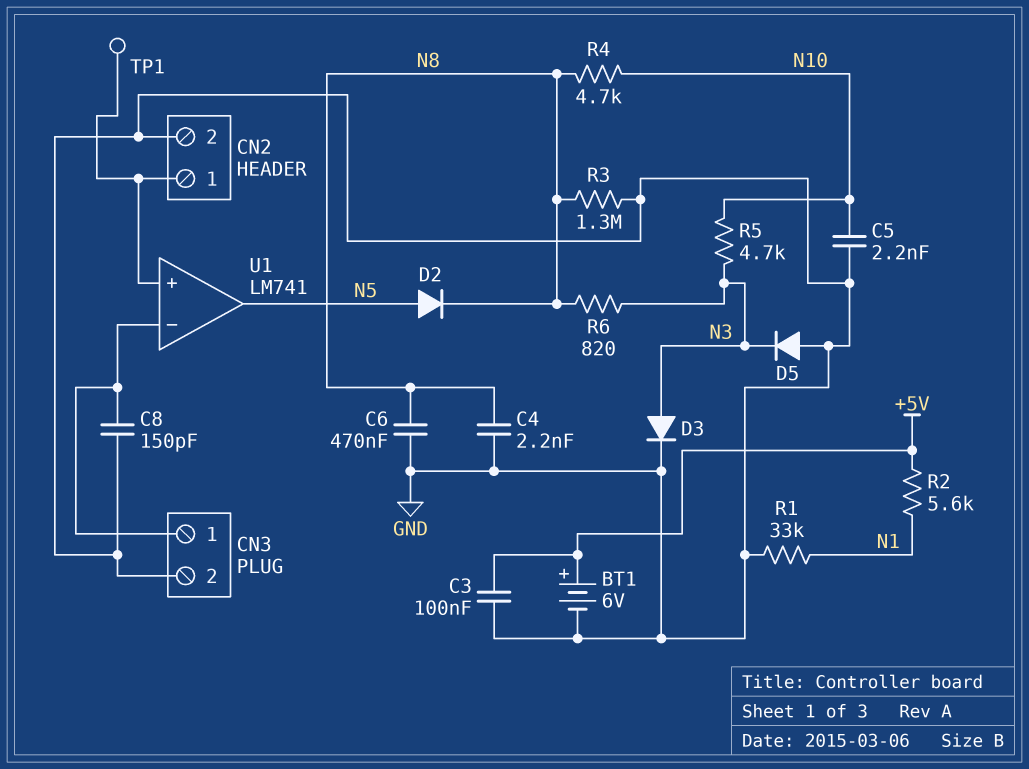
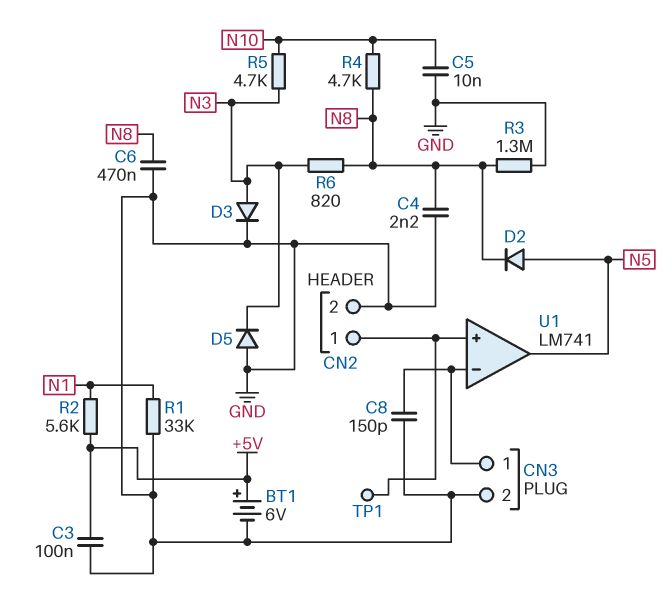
C5: 2.2nF (GND, N10) -> 10nF (GND, N10)

